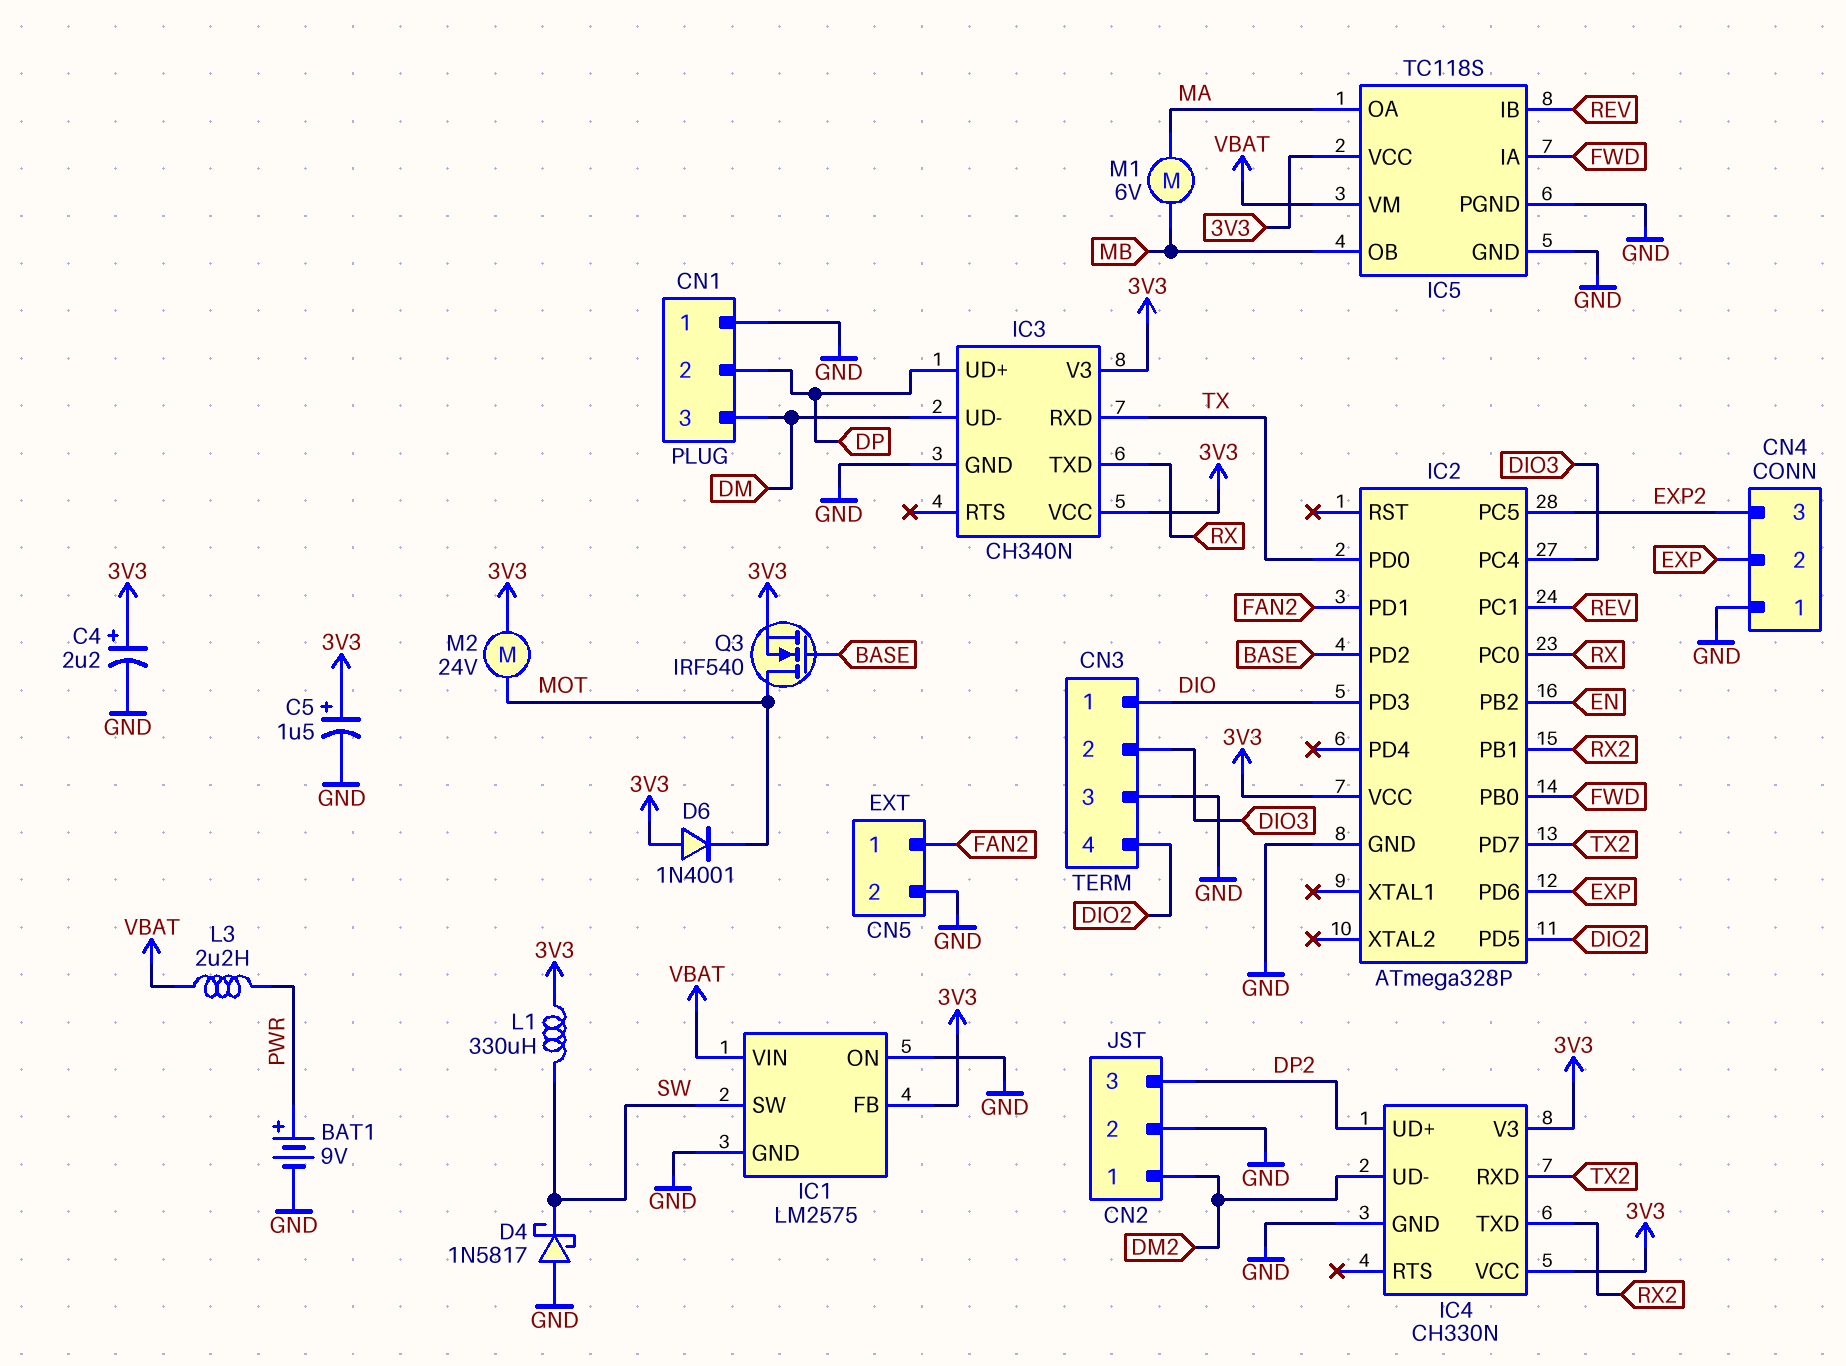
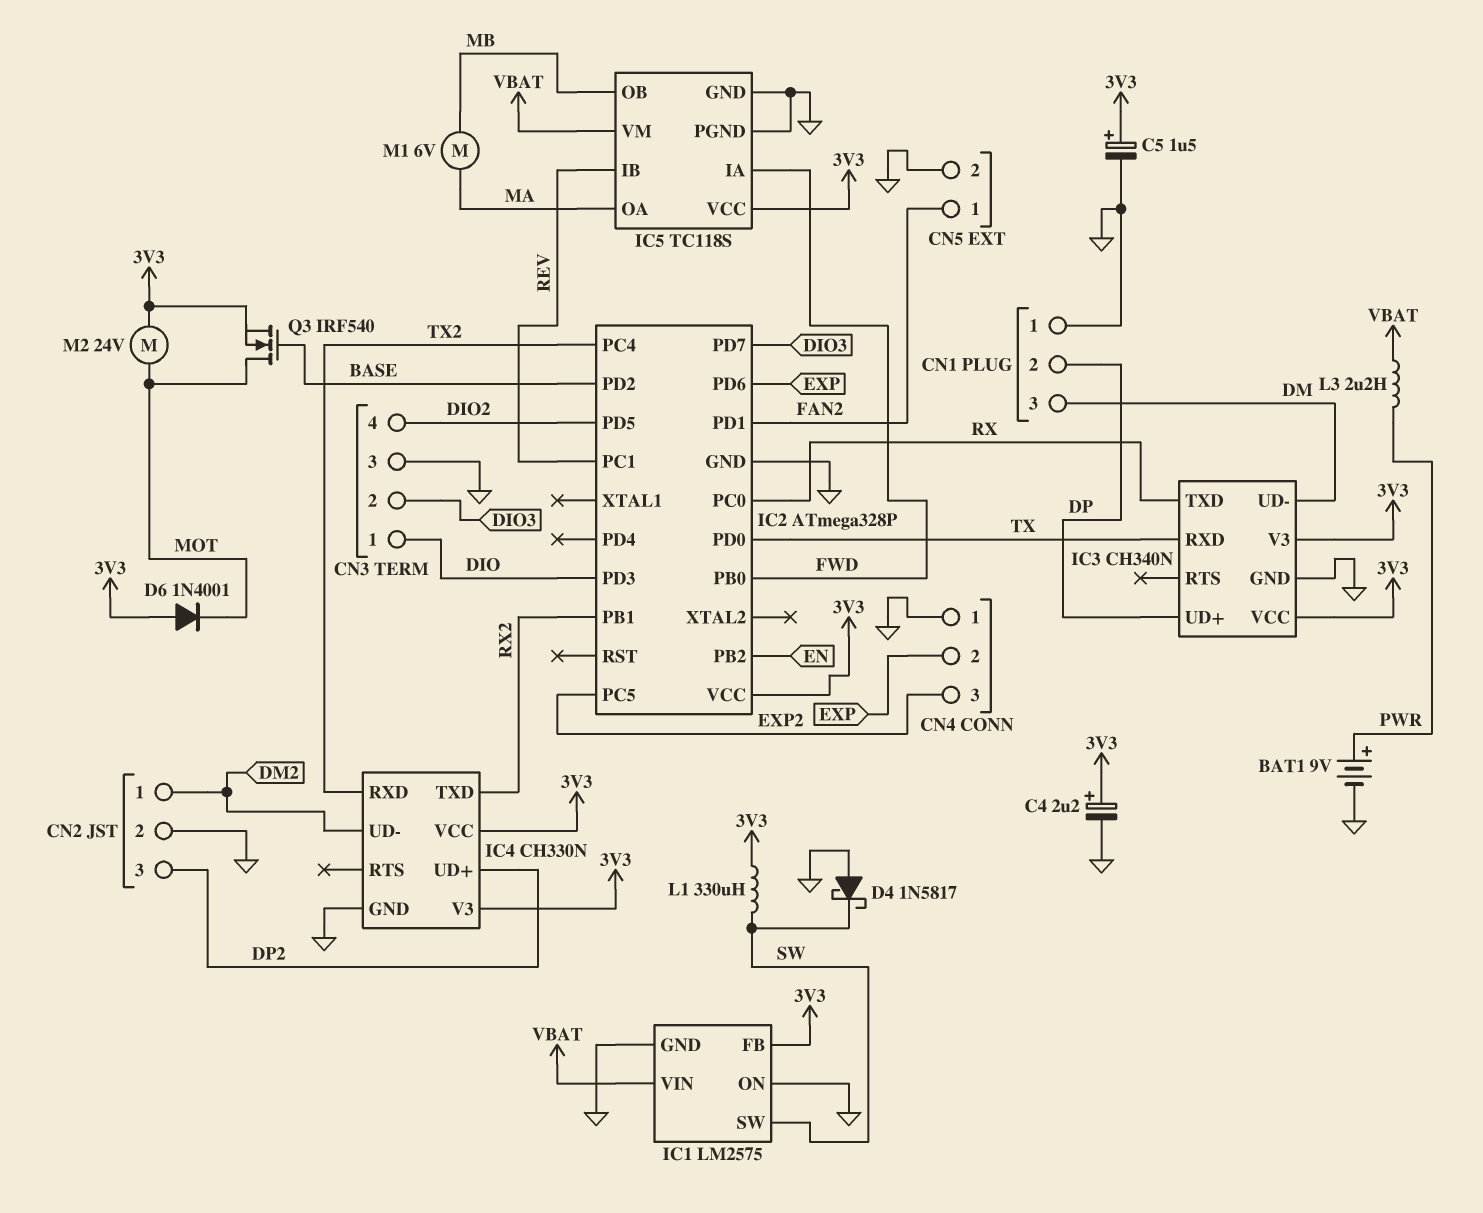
IC2 pin PC4: DIO3 -> TX2
IC2 pin PD7: TX2 -> DIO3

